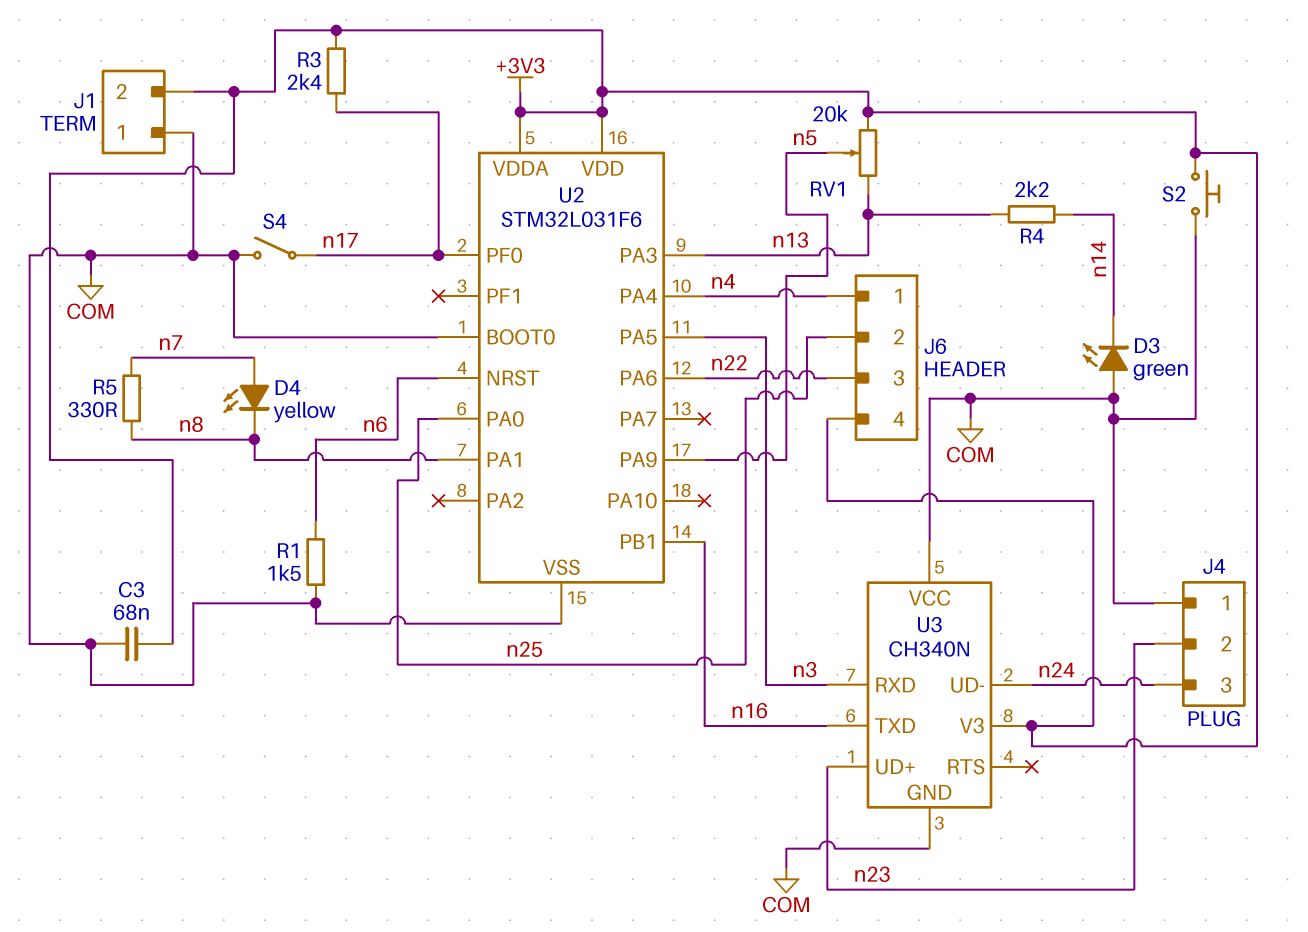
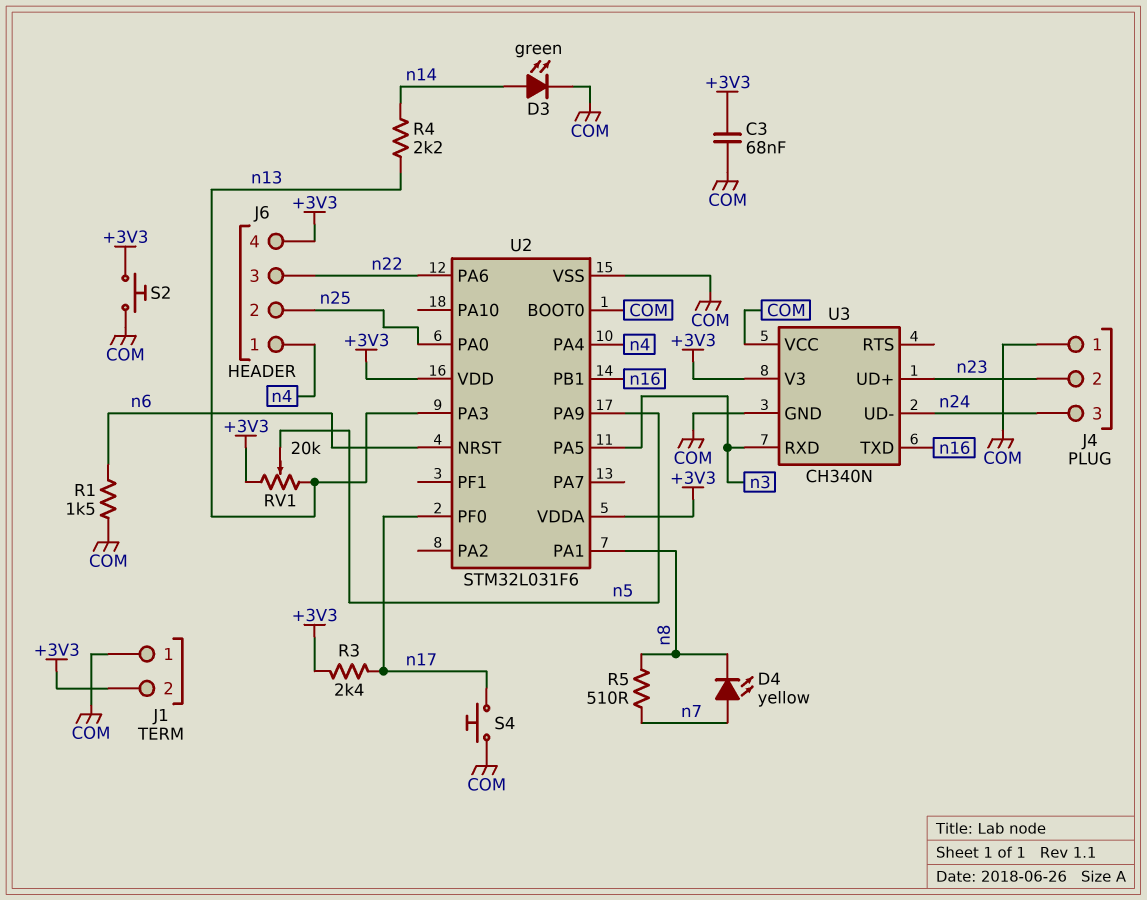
D3: LED green (A COM, K n14) -> LED green (A n14, K COM)
R5: 330 (n7, n8) -> 510 (n7, n8)
S4: switch (COM, n17) -> button (COM, n17)

